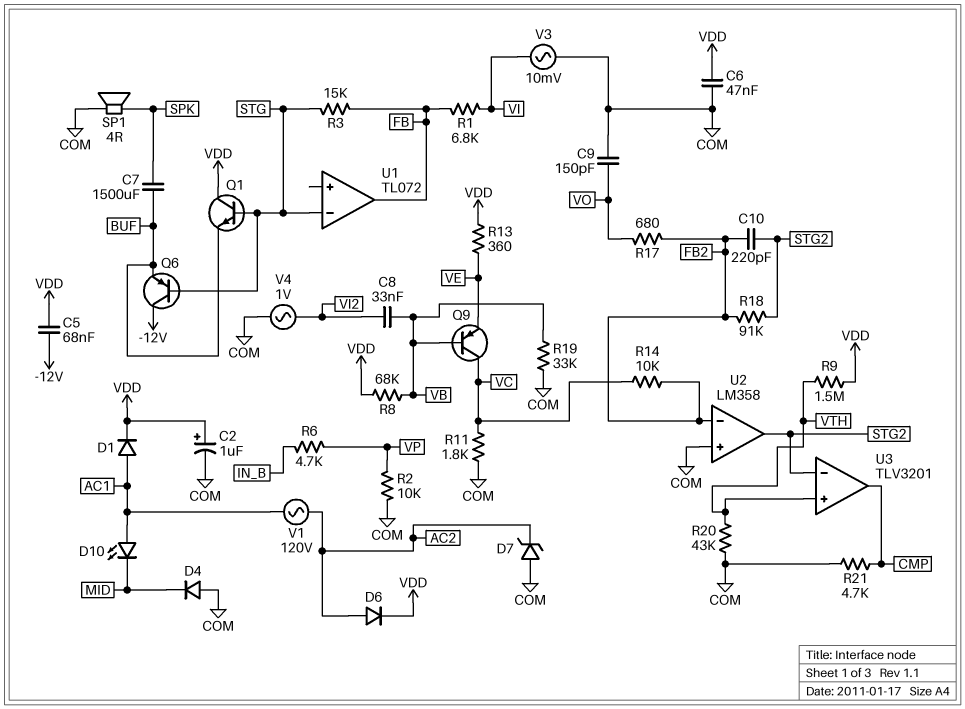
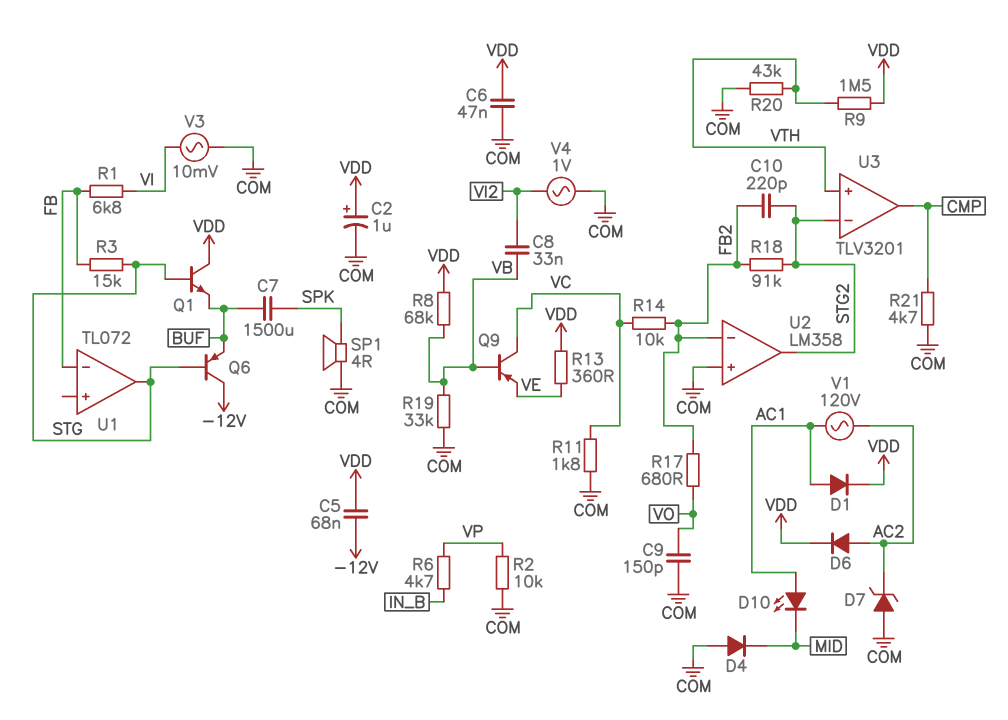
U1 pin in-: STG -> FB
U1 pin out: FB -> STG

